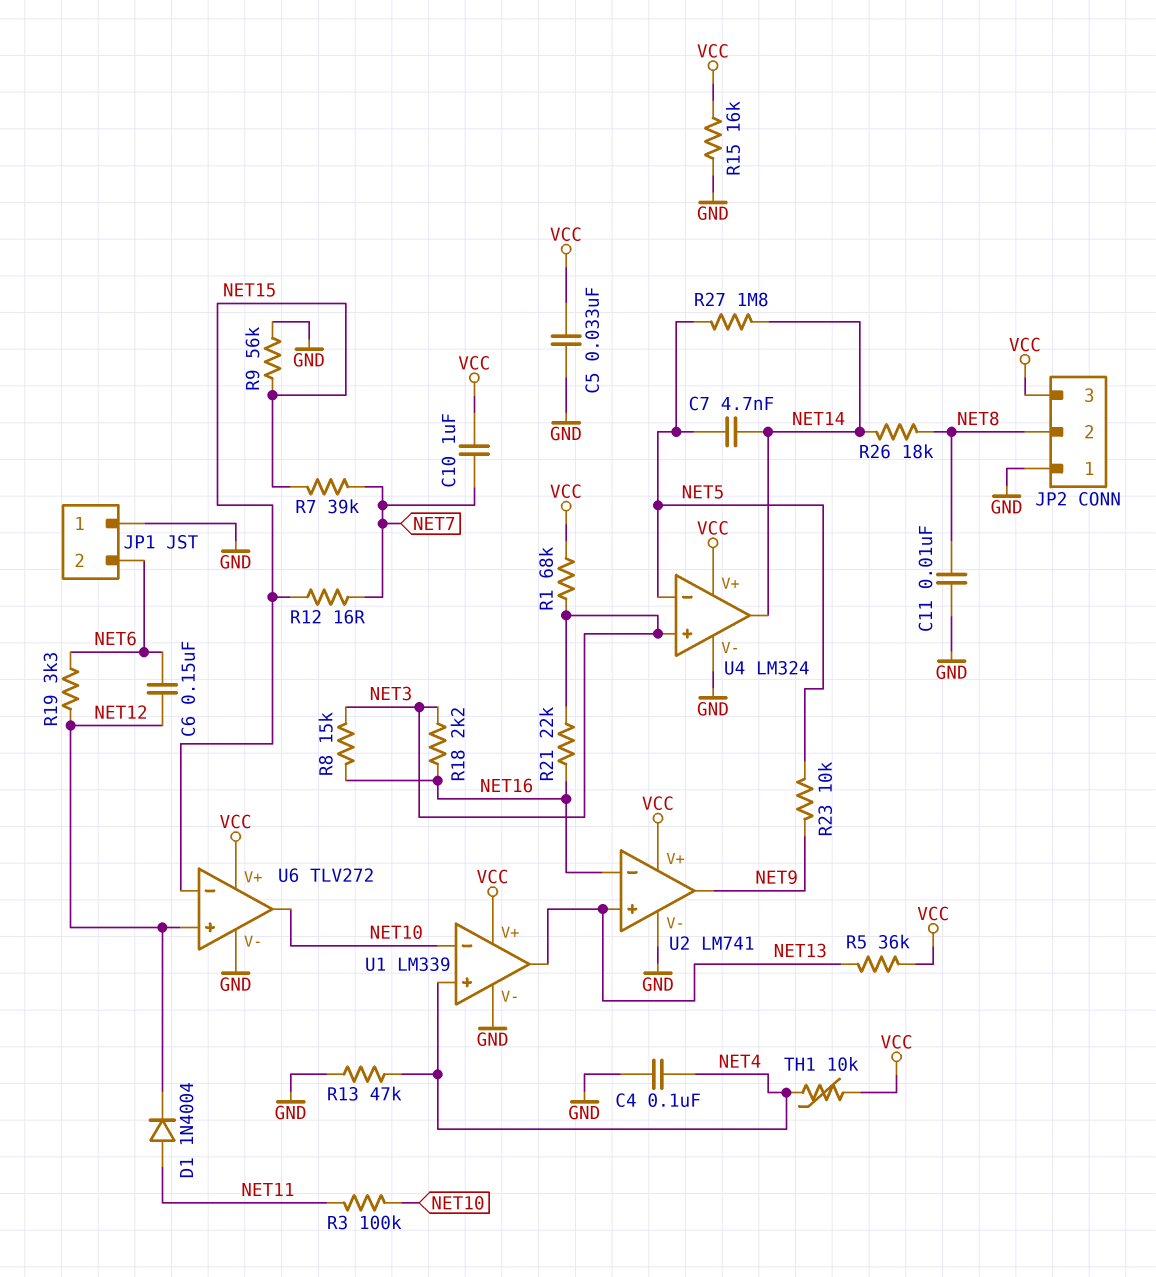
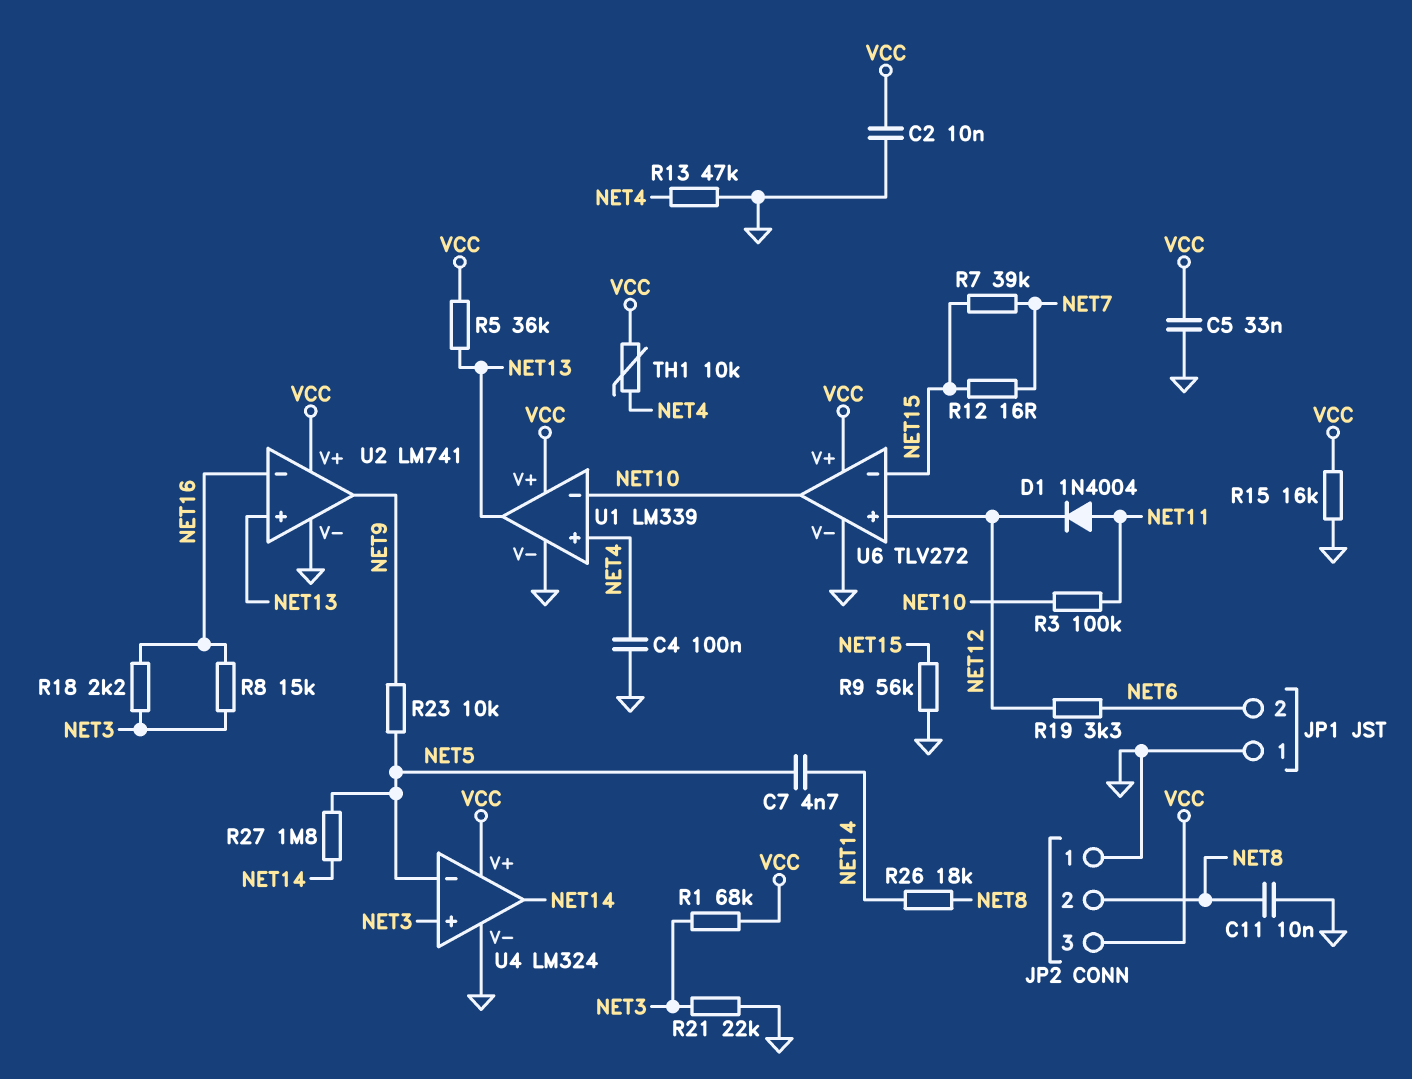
C2: none -> 10nF (GND, VCC)
C6: 150nF (NET6, NET12) -> none
C10: 1uF (NET7, VCC) -> none
R21: 22k (NET3, NET16) -> 22k (GND, NET3)

